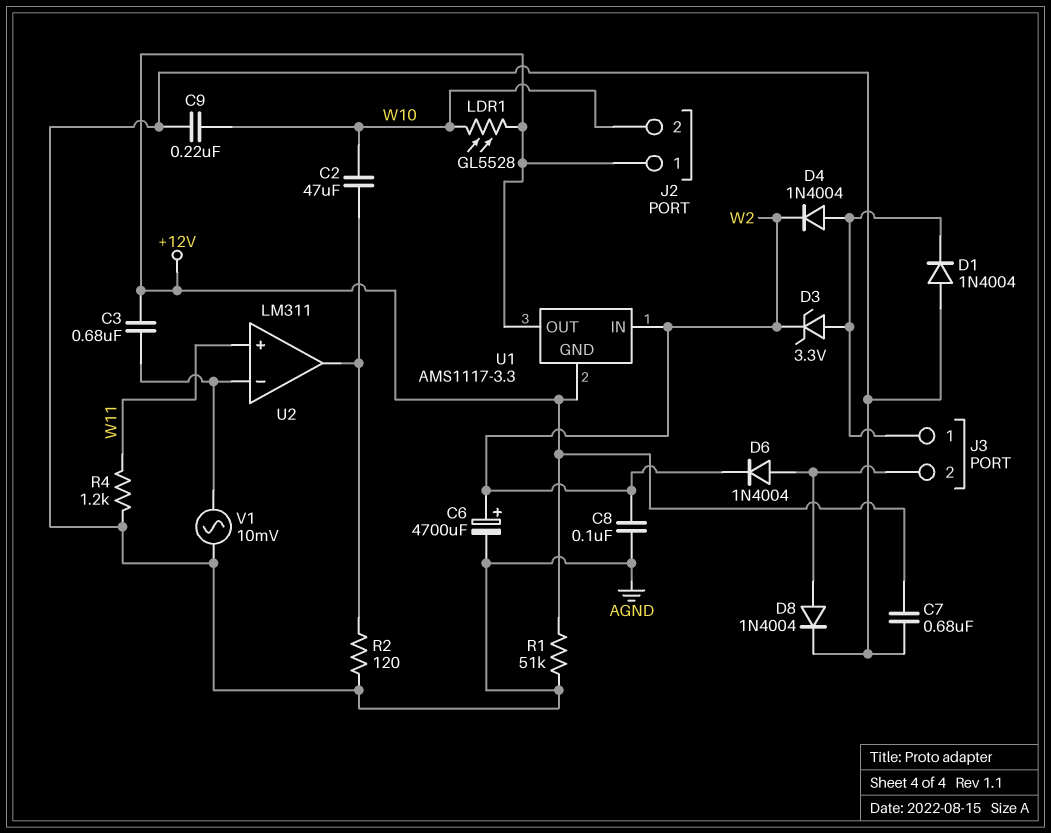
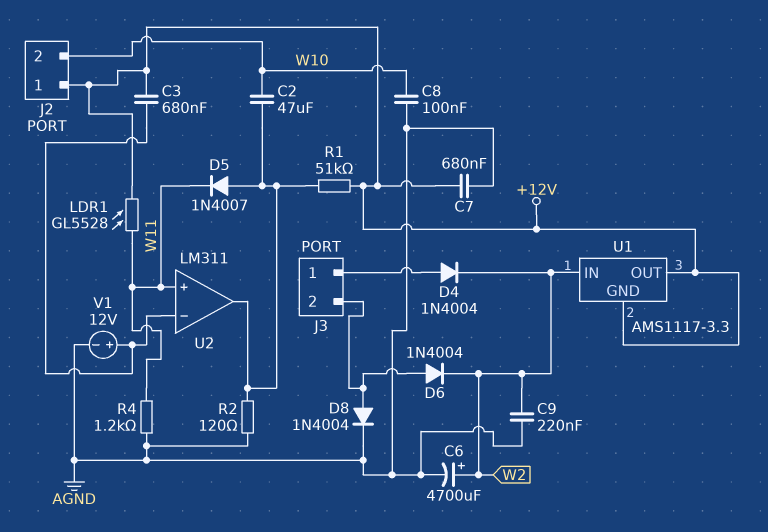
C8: 100nF (AGND, W2) -> 100nF (AGND, W10)
C9: 220nF (AGND, W10) -> 220nF (AGND, W2)
D1: diode 1N4004 (A AGND, K J3/1) -> none
D3: zener 3.3V (A J3/1, K W2) -> none
D5: none -> diode 1N4007 (A U2/out, K W11)
LDR1: GL5528 (+12V, W10) -> GL5528 (+12V, W11)
R1: 51k (+12V, AGND) -> 51k (+12V, U2/out)
V1: AC 10mV (AGND, U2/in-) -> 12V (plus U2/in-, minus AGND)

